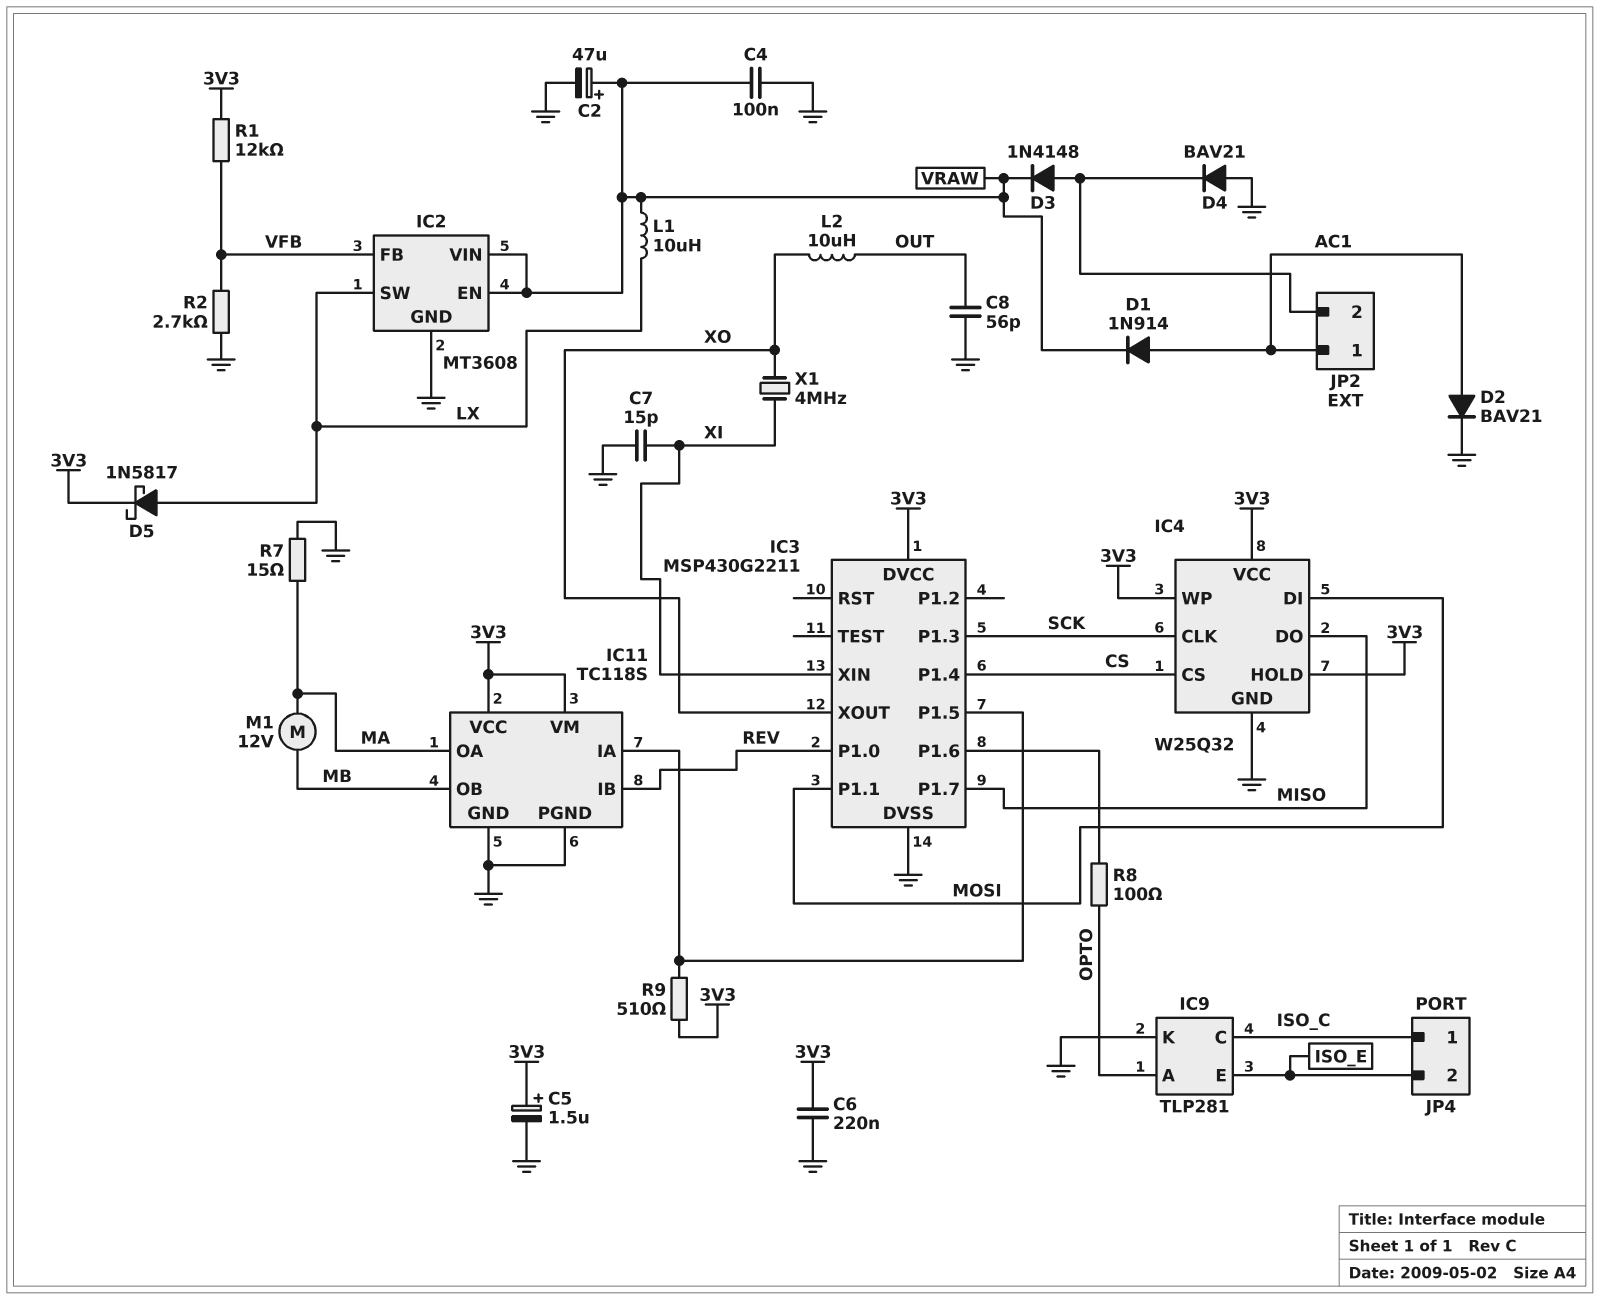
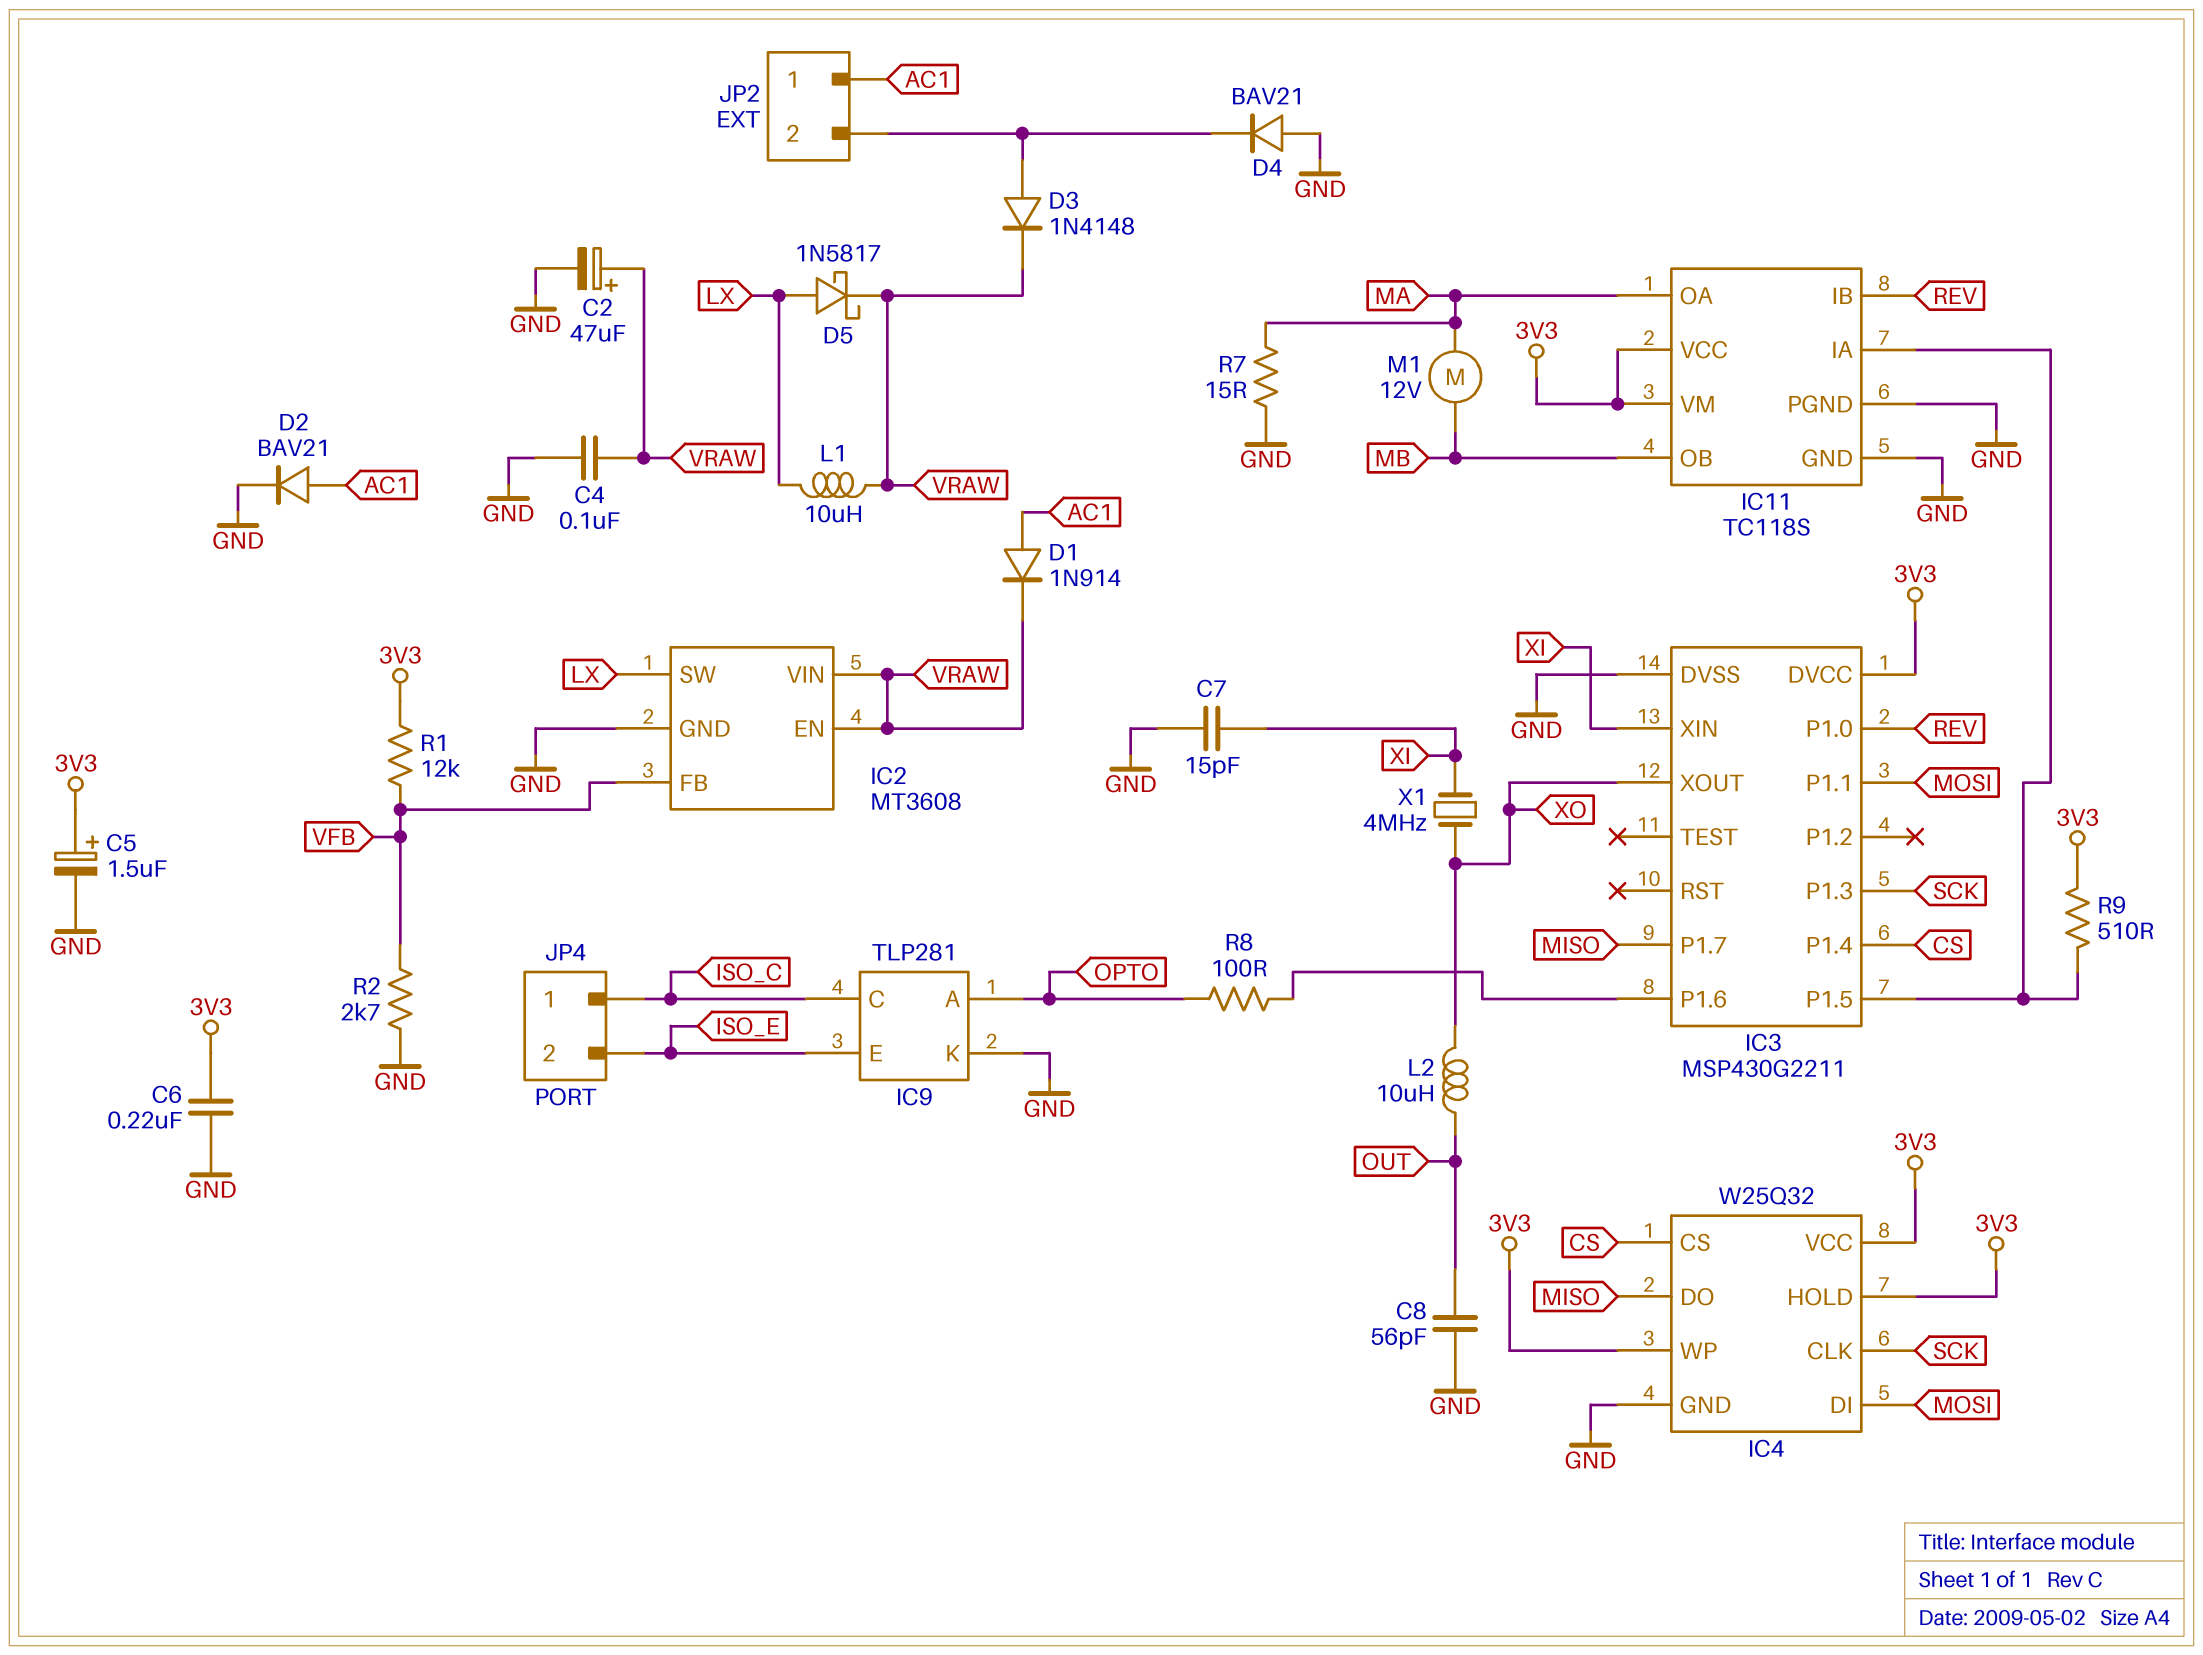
D5: schottky 1N5817 (A LX, K 3V3) -> schottky 1N5817 (A LX, K VRAW)

